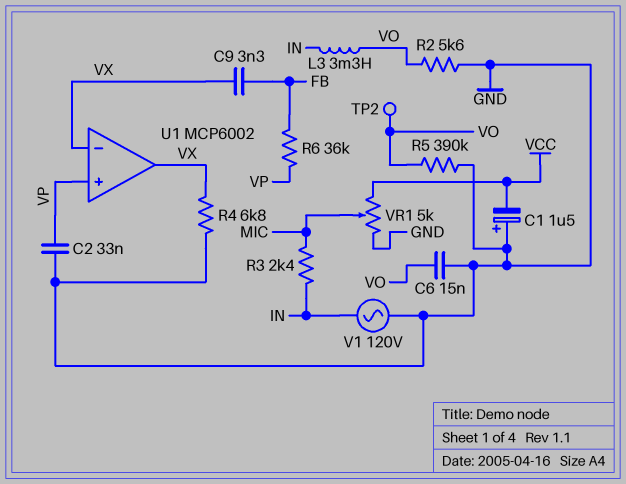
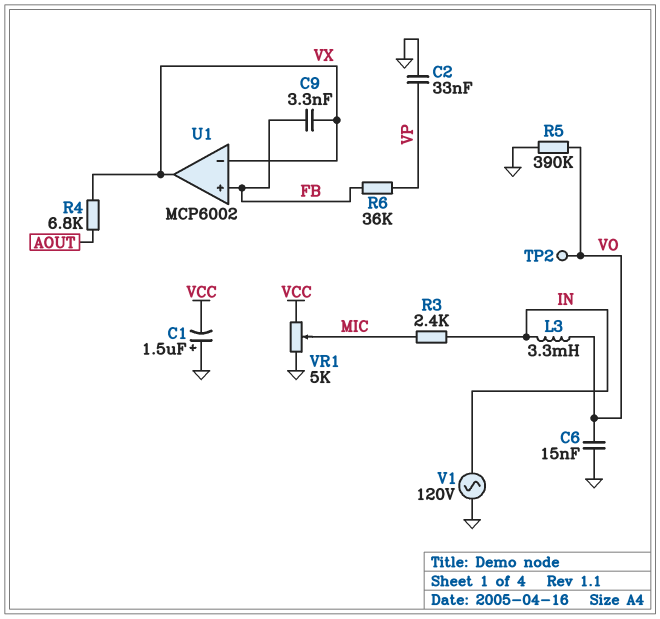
R2: 5.6k (GND, VO) -> none
R4: 6.8k (GND, VX) -> 6.8k (AOUT, VX)
U1 pin in+: VP -> FB

